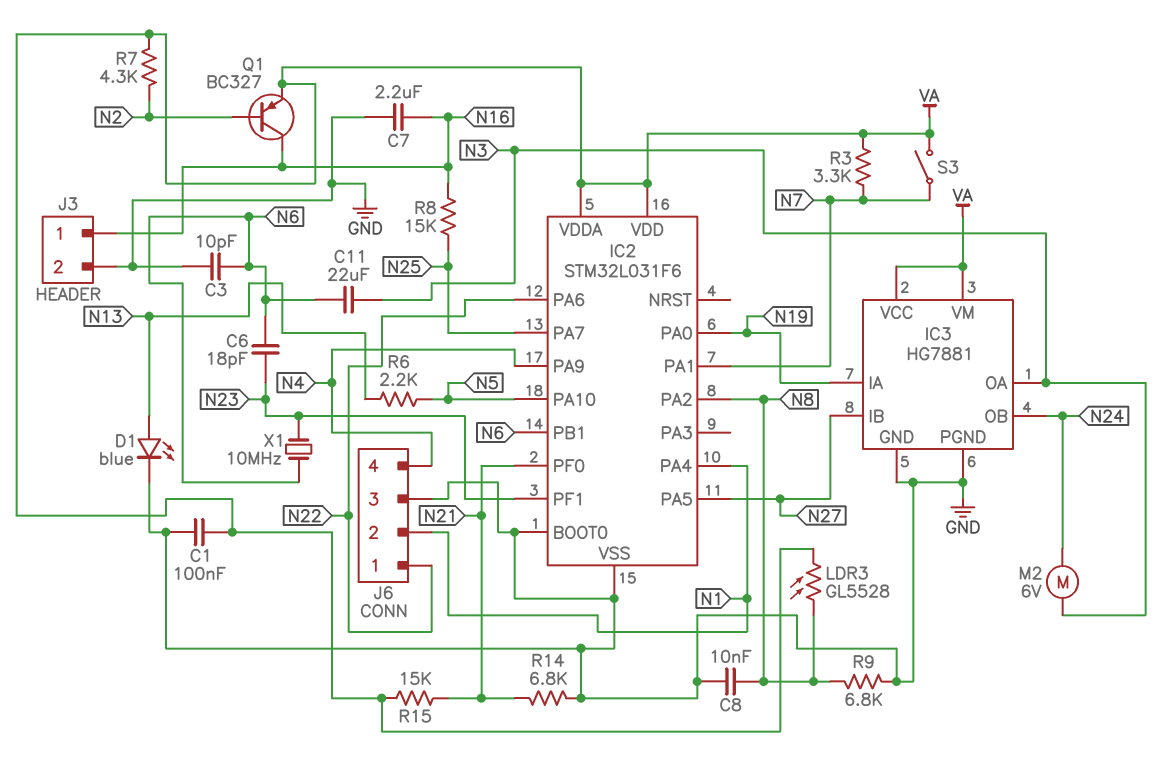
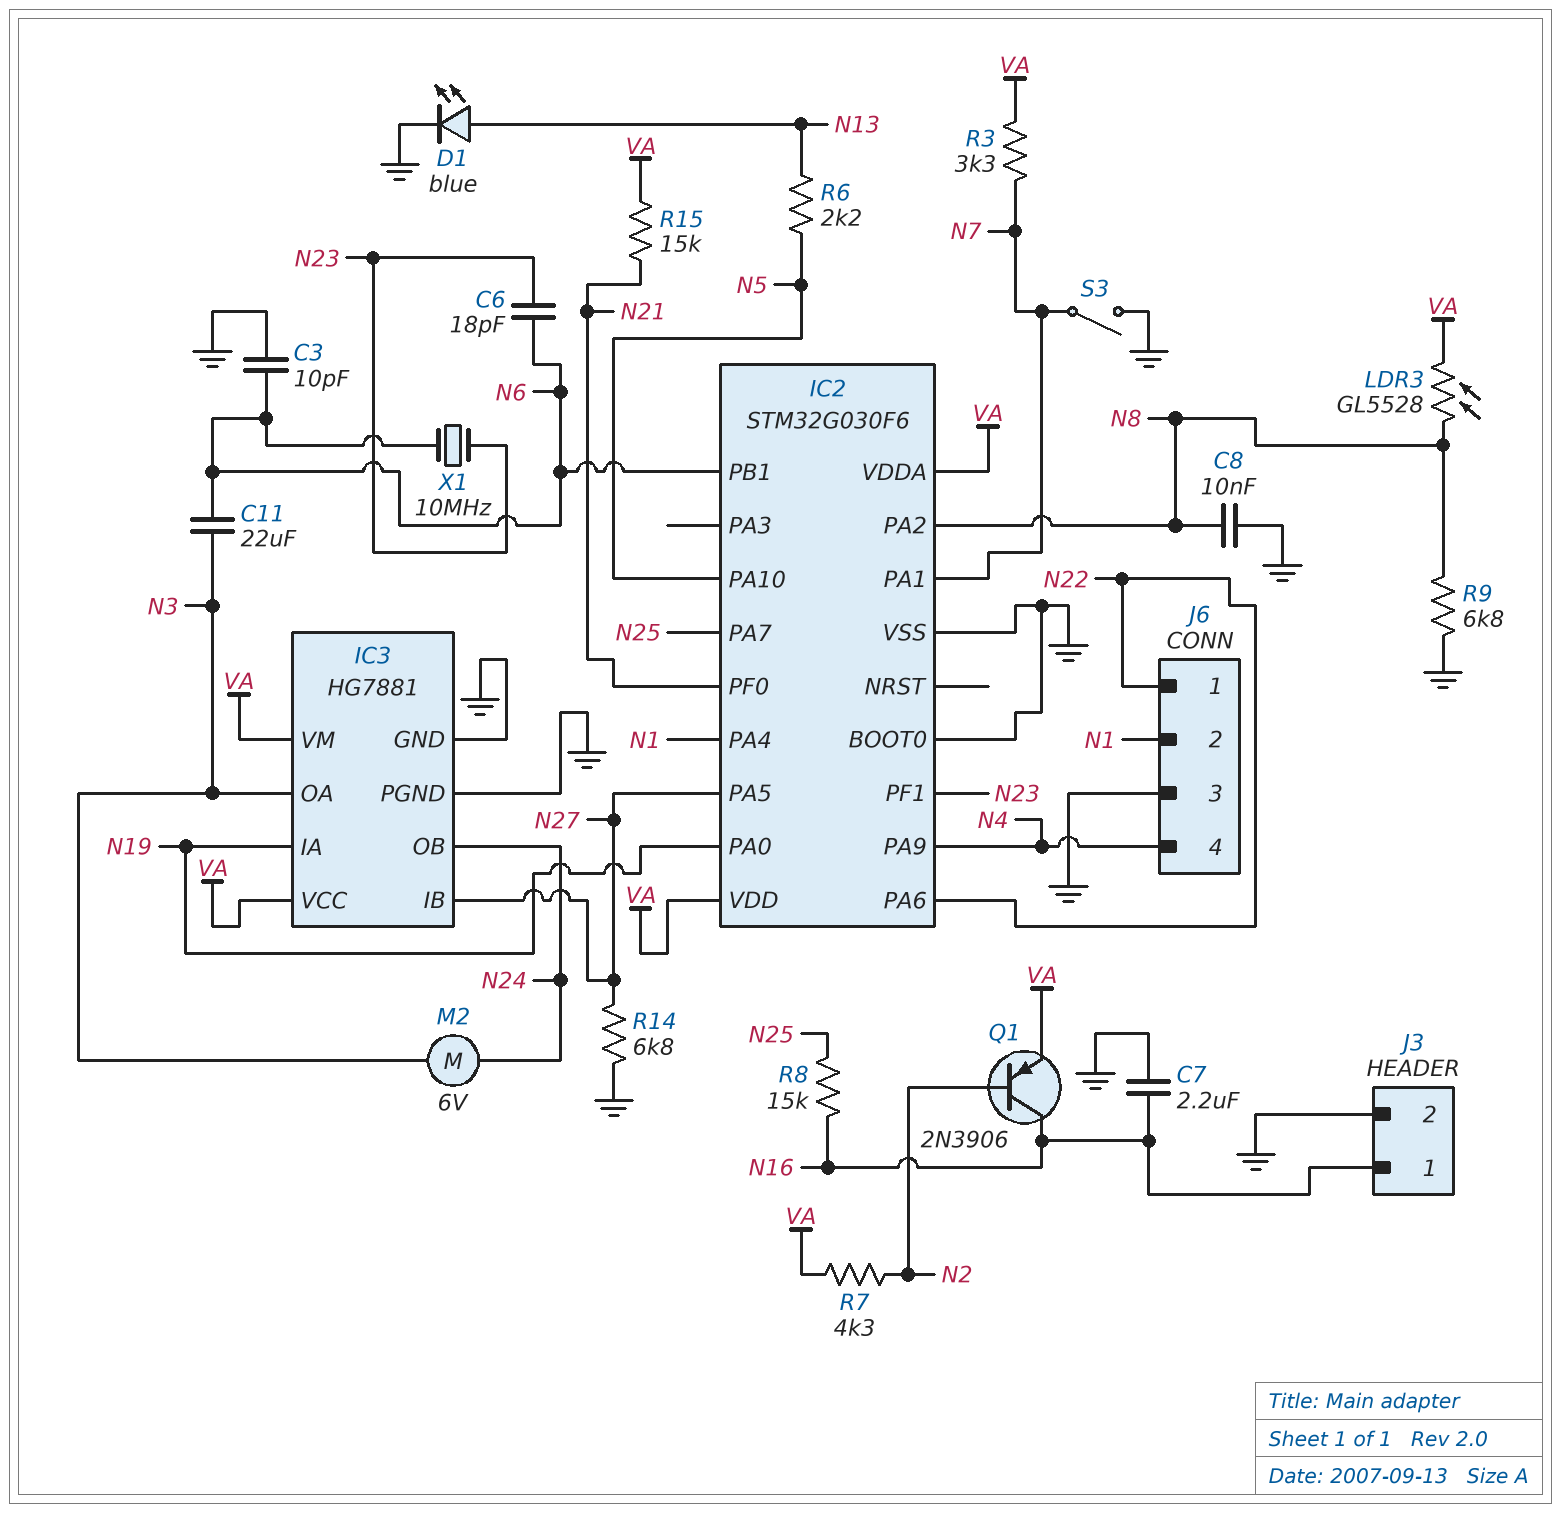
C1: 100nF (GND, VA) -> none
IC2: STM32L031F6 -> STM32G030F6
Q1: PNP BC327 (B N2, C N16, E VA) -> PNP 2N3906 (B N2, C N16, E VA)
R14: 6.8k (GND, N21) -> 6.8k (GND, N27)
S3: switch (N7, VA) -> switch (GND, N7)

